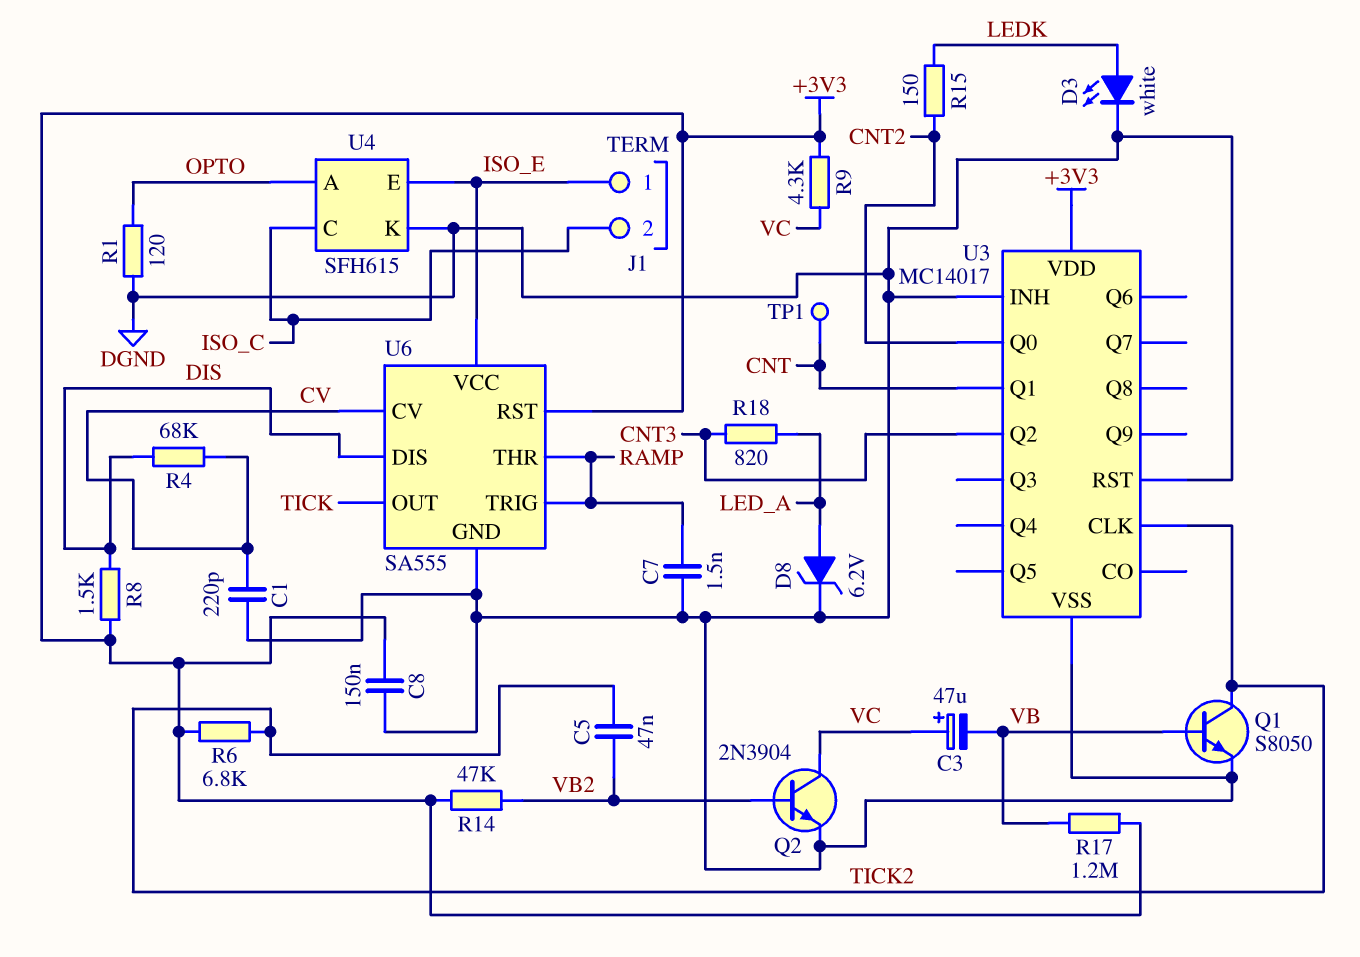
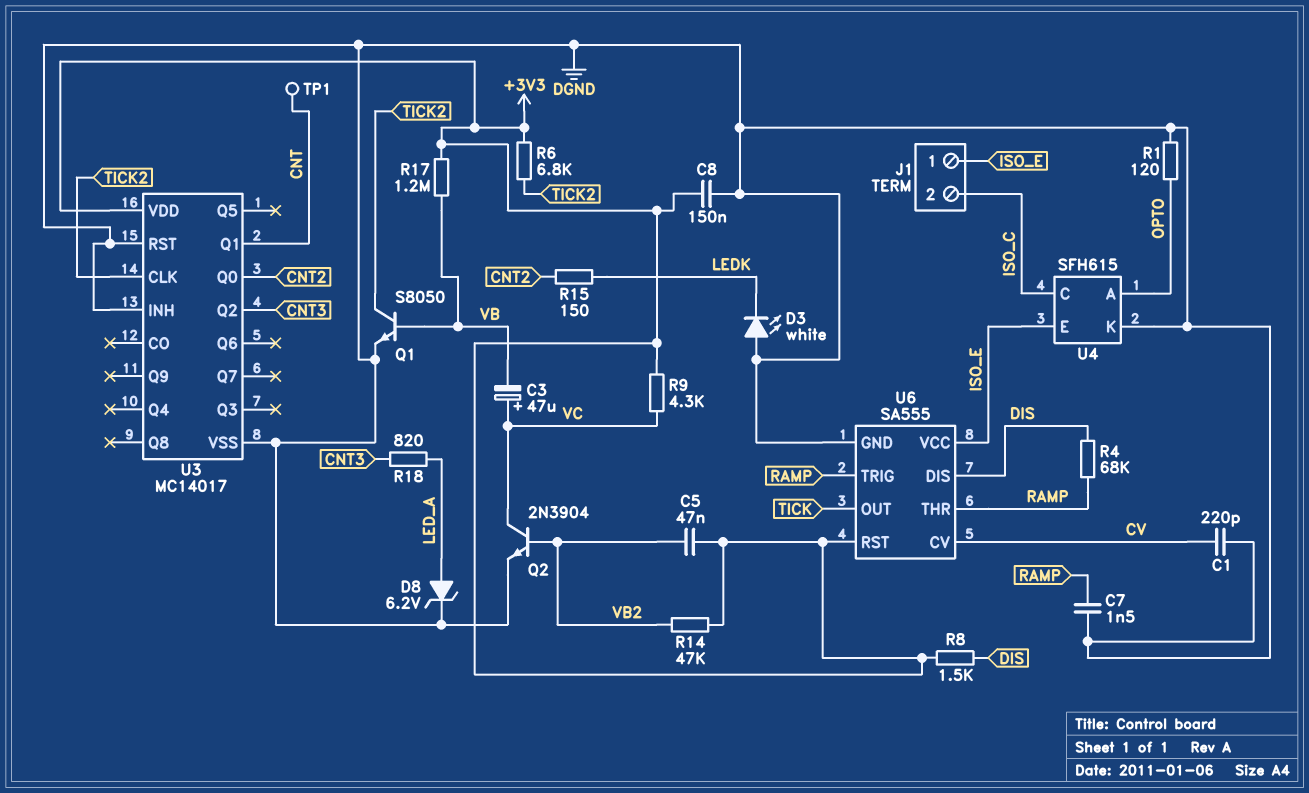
C5: 47nF (TICK2, VB2) -> 47nF (+3V3, VB2)
D3: LED white (A LEDK, K DGND) -> LED white (A DGND, K LEDK)
R4: 68k (CV, DIS) -> 68k (DIS, RAMP)

